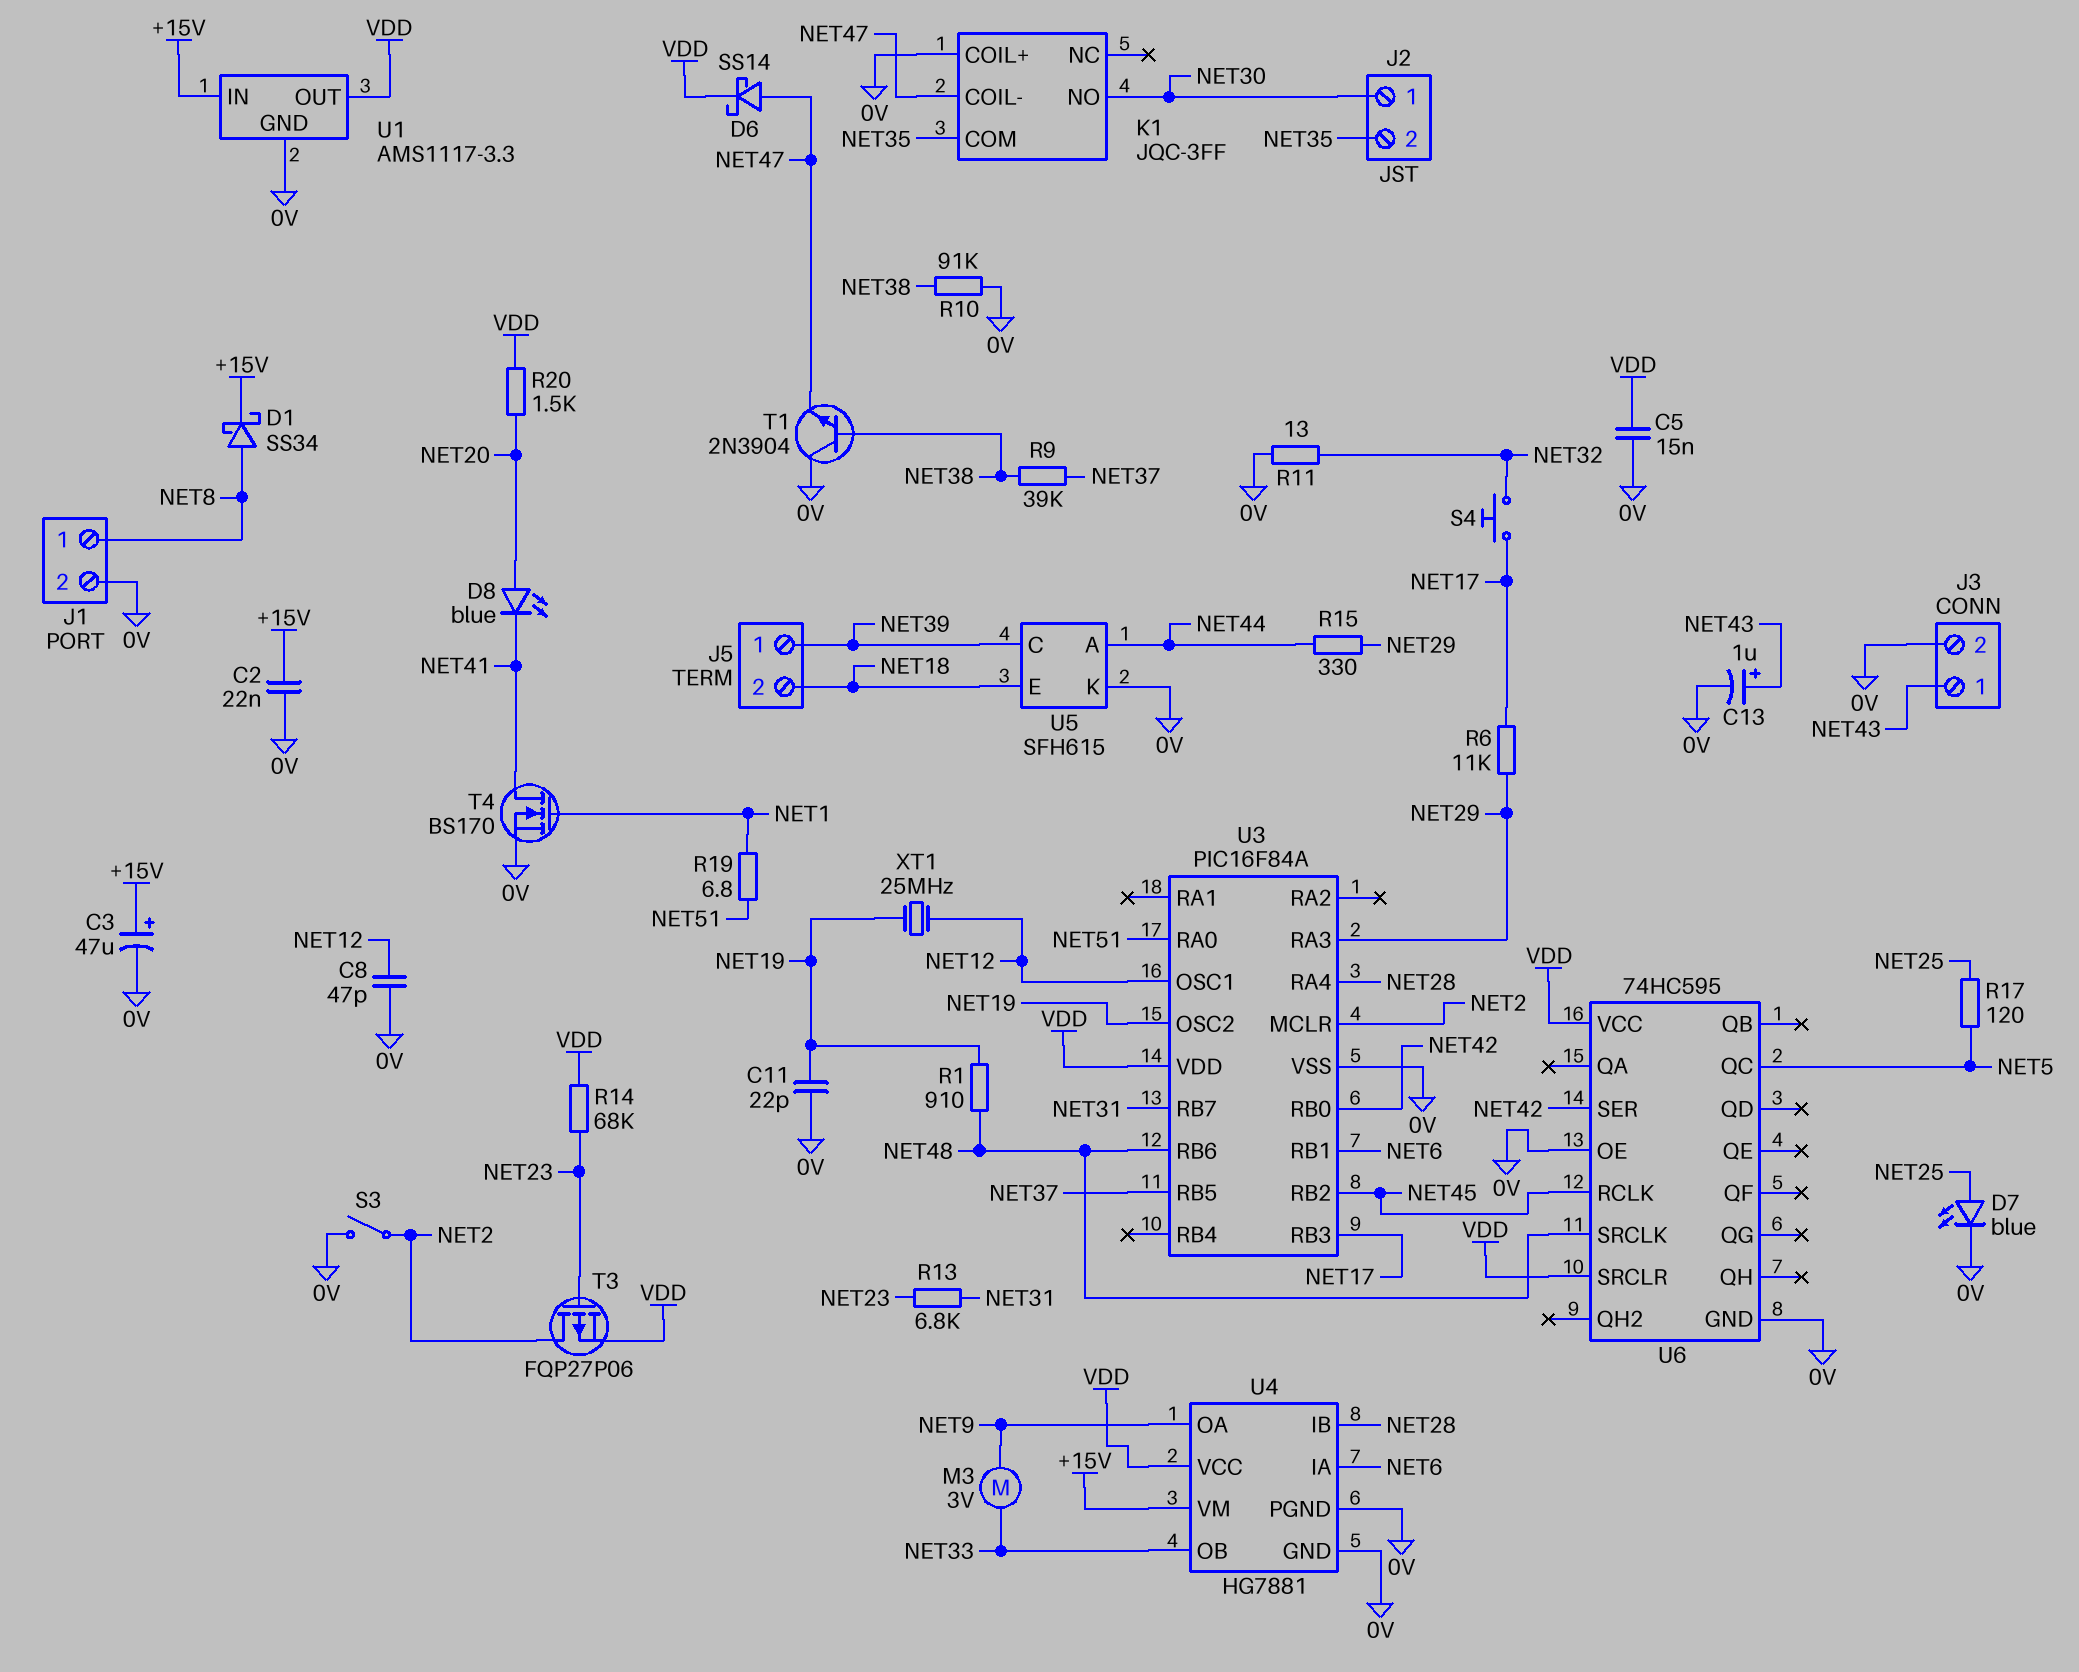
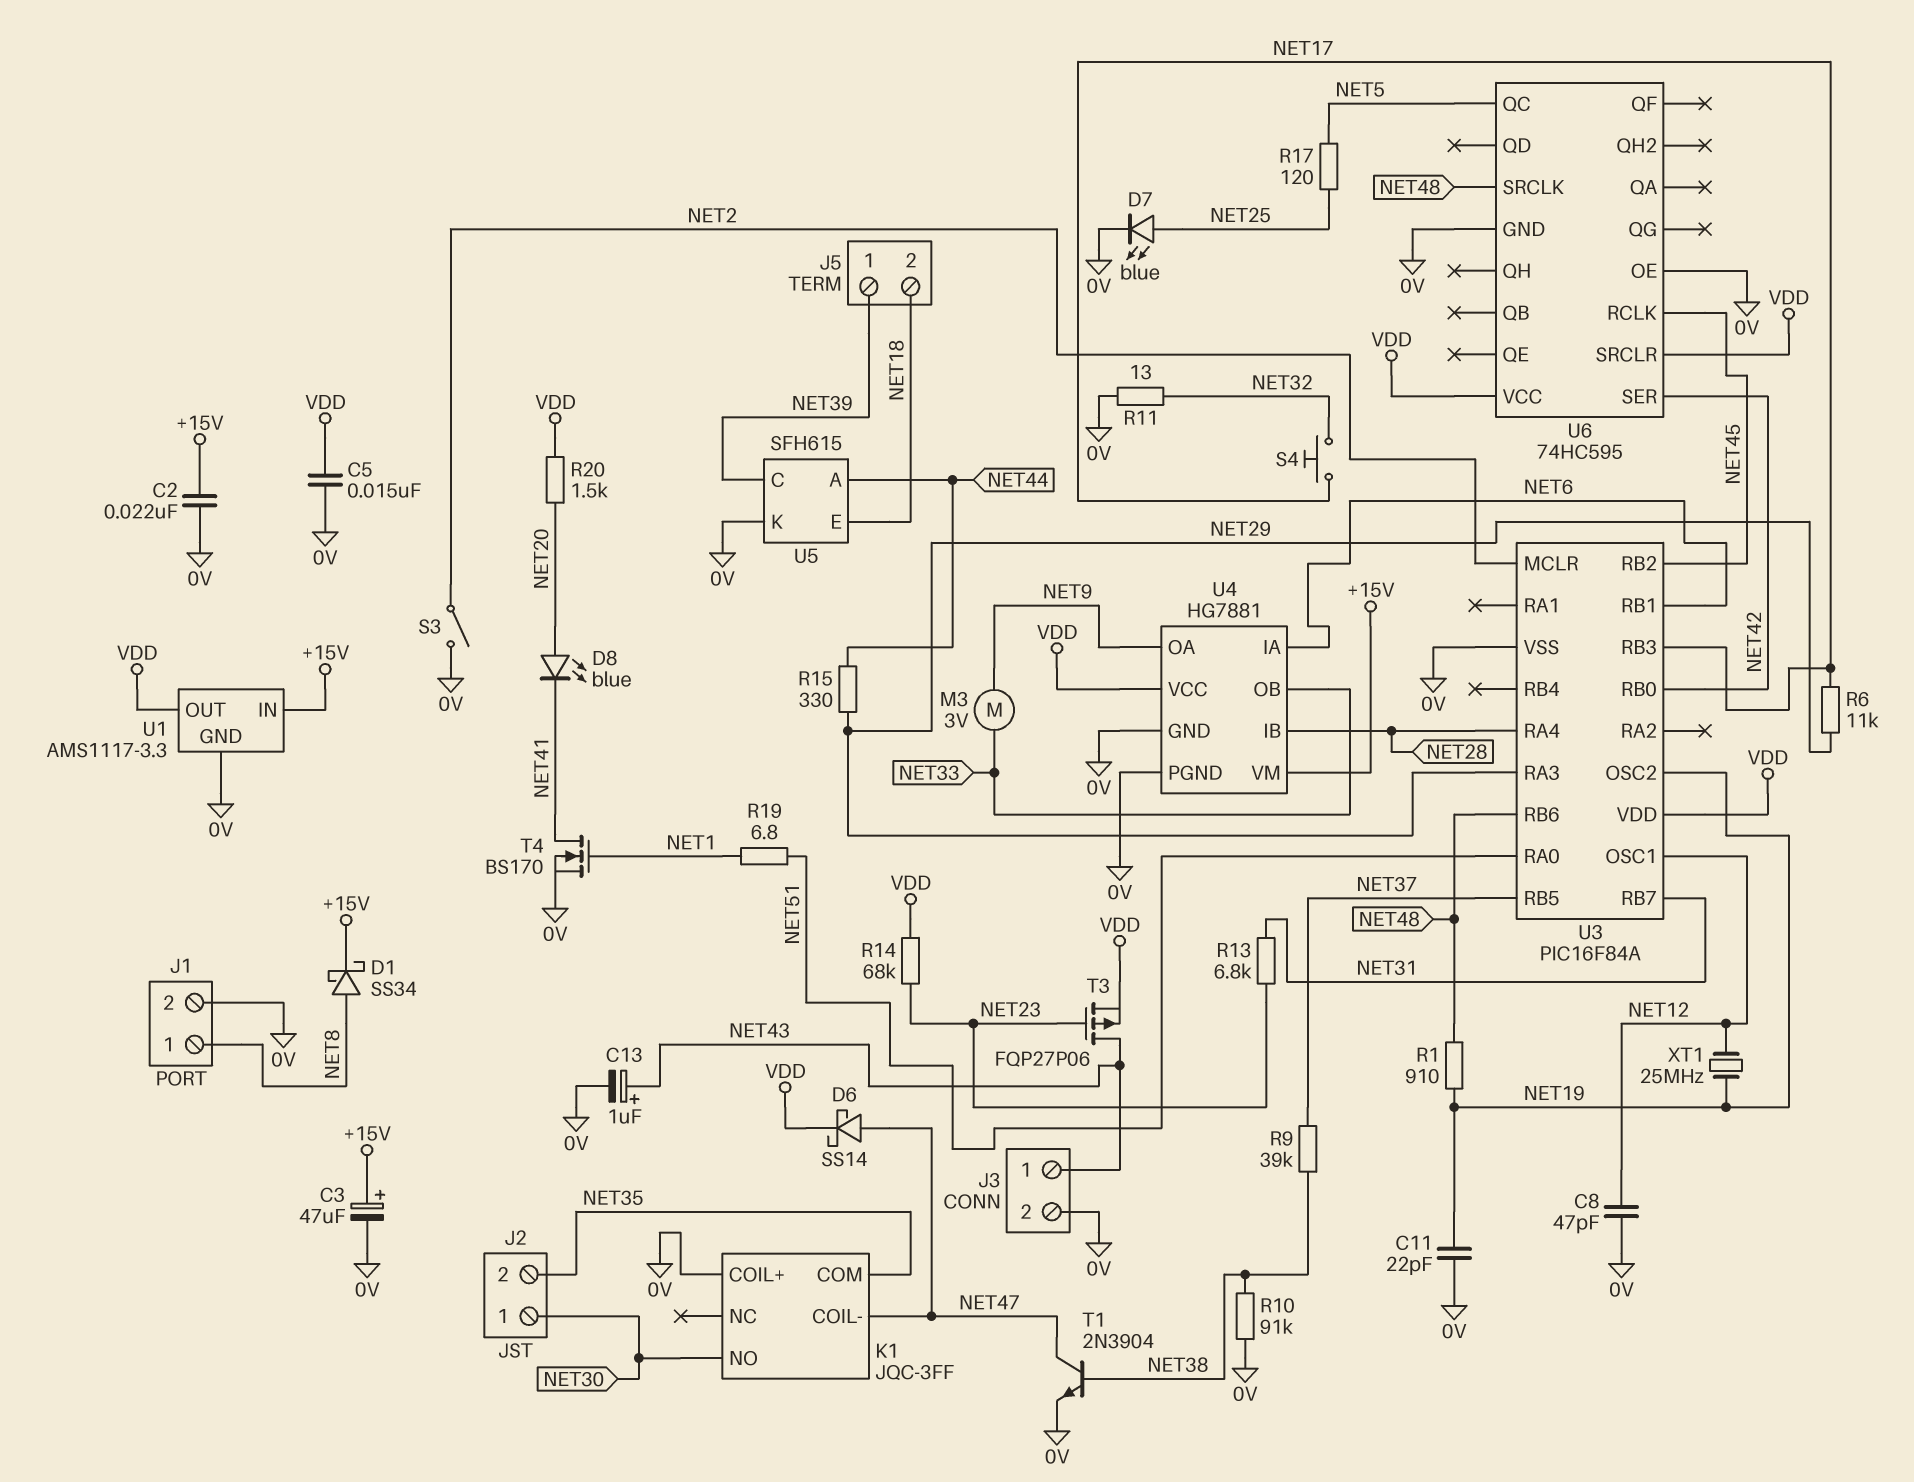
T1: NPN 2N3904 (B NET38, C 0V, E NET47) -> NPN 2N3904 (B NET38, C NET47, E 0V)
T3: PMOS FQP27P06 (G NET23, D NET2, S VDD) -> PMOS FQP27P06 (G NET23, D NET43, S VDD)

